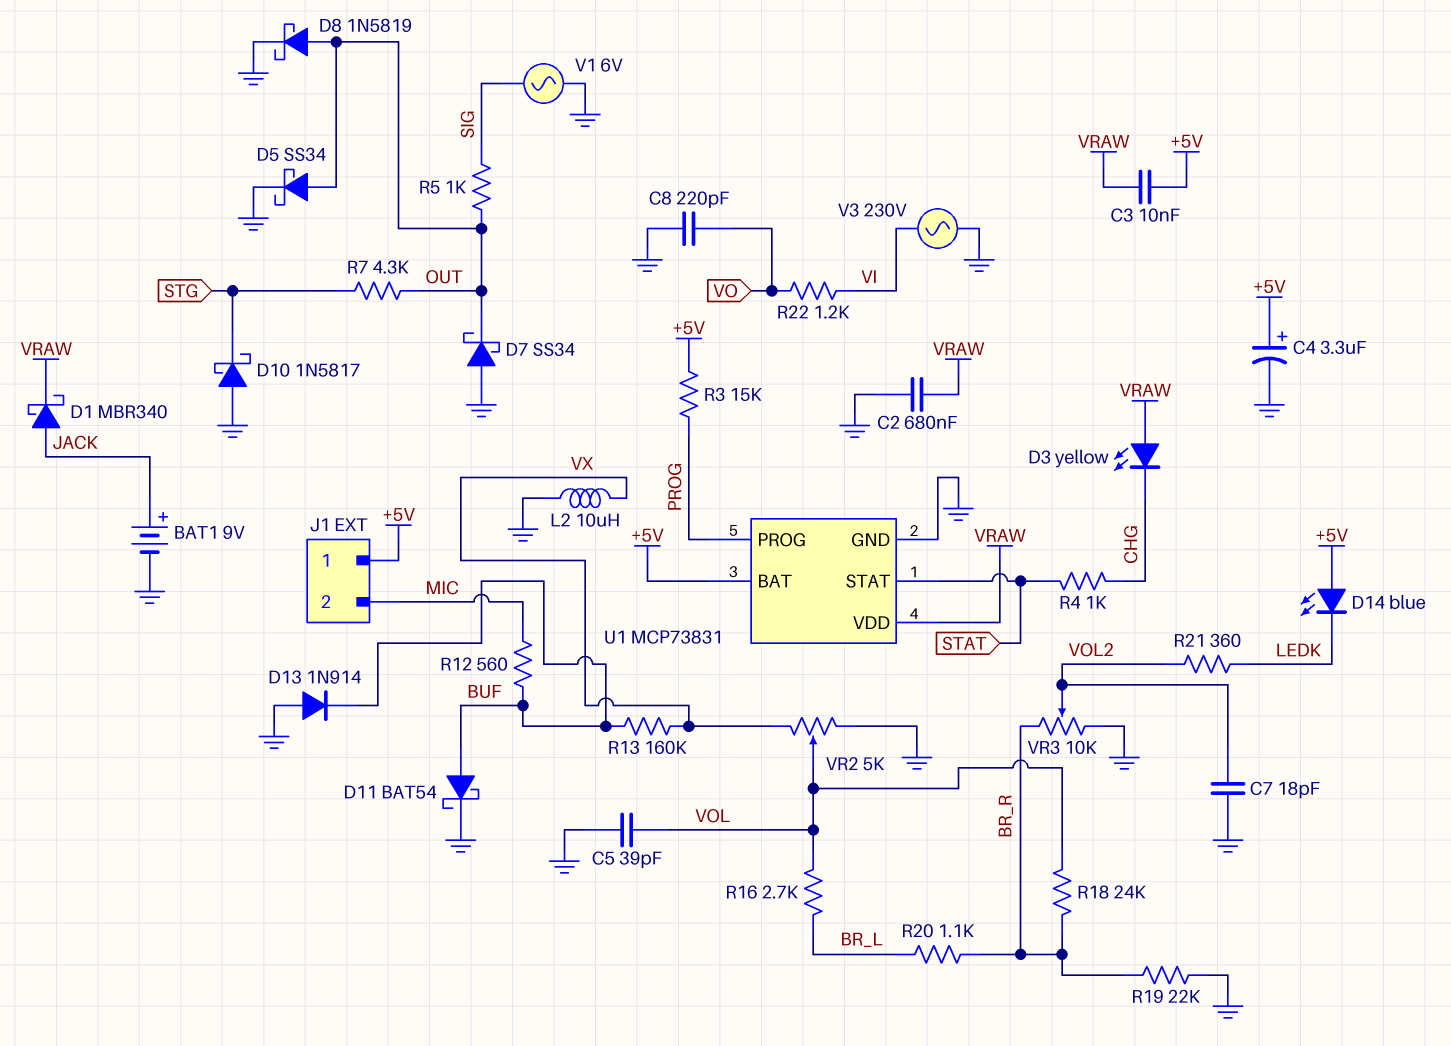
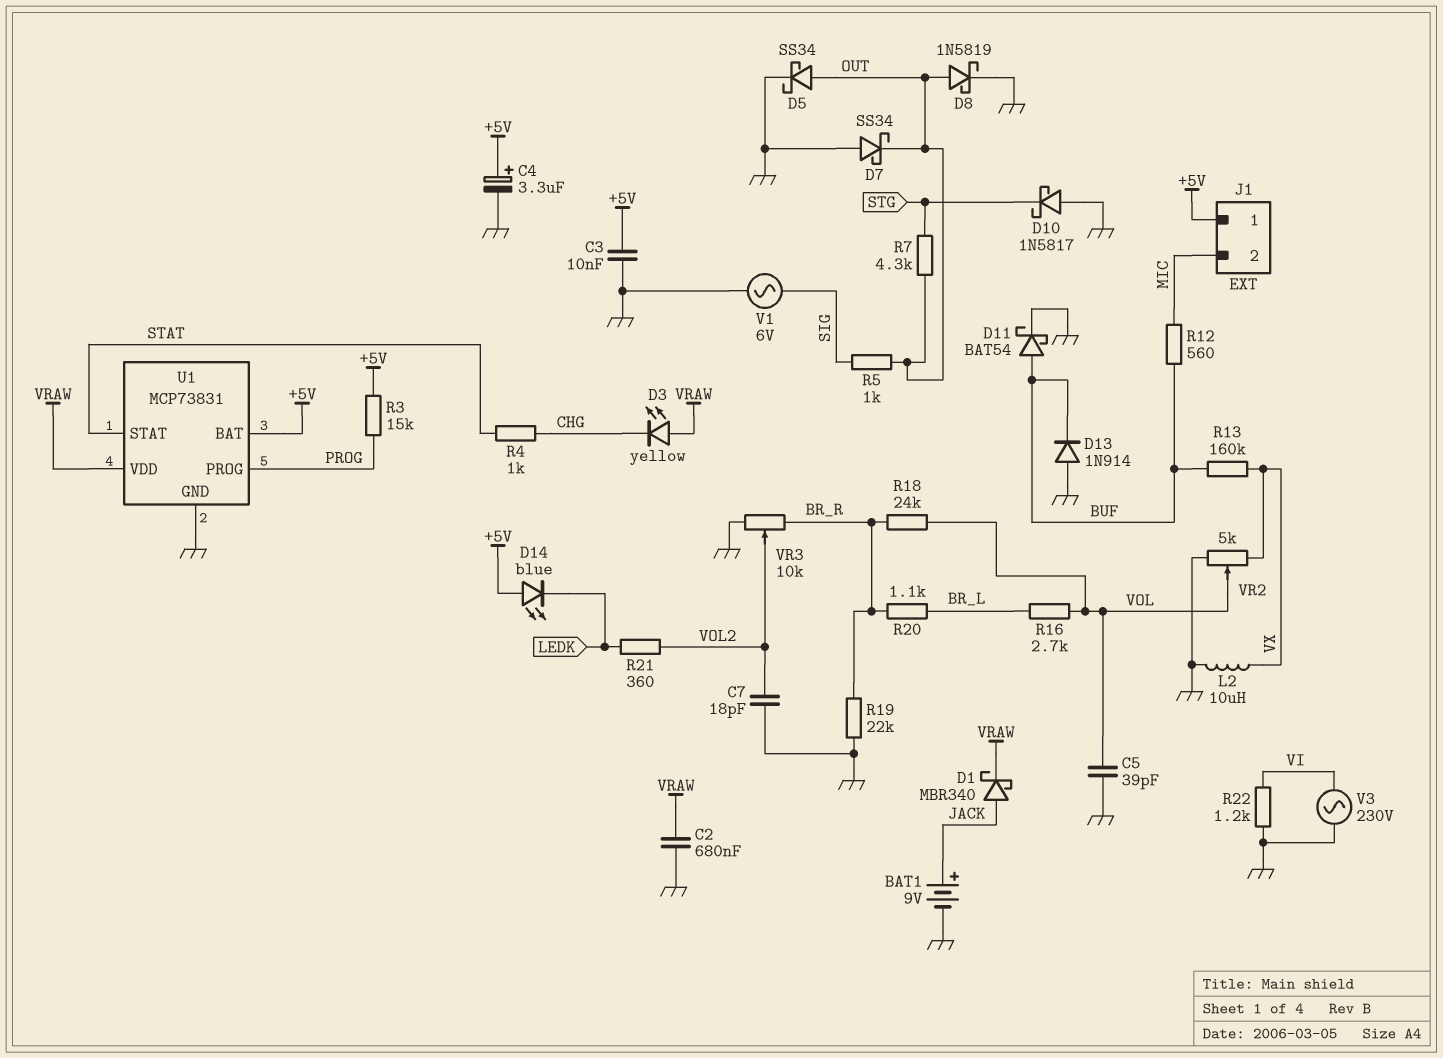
C3: 10nF (+5V, VRAW) -> 10nF (+5V, GND)
C8: 220pF (GND, VO) -> none
R22: 1.2k (VI, VO) -> 1.2k (GND, VI)

